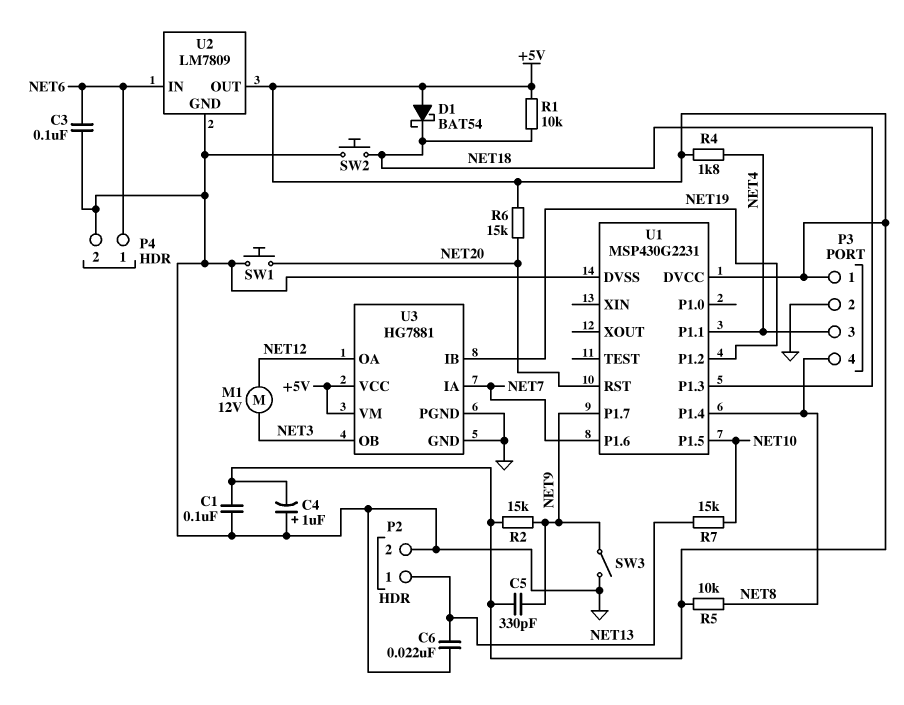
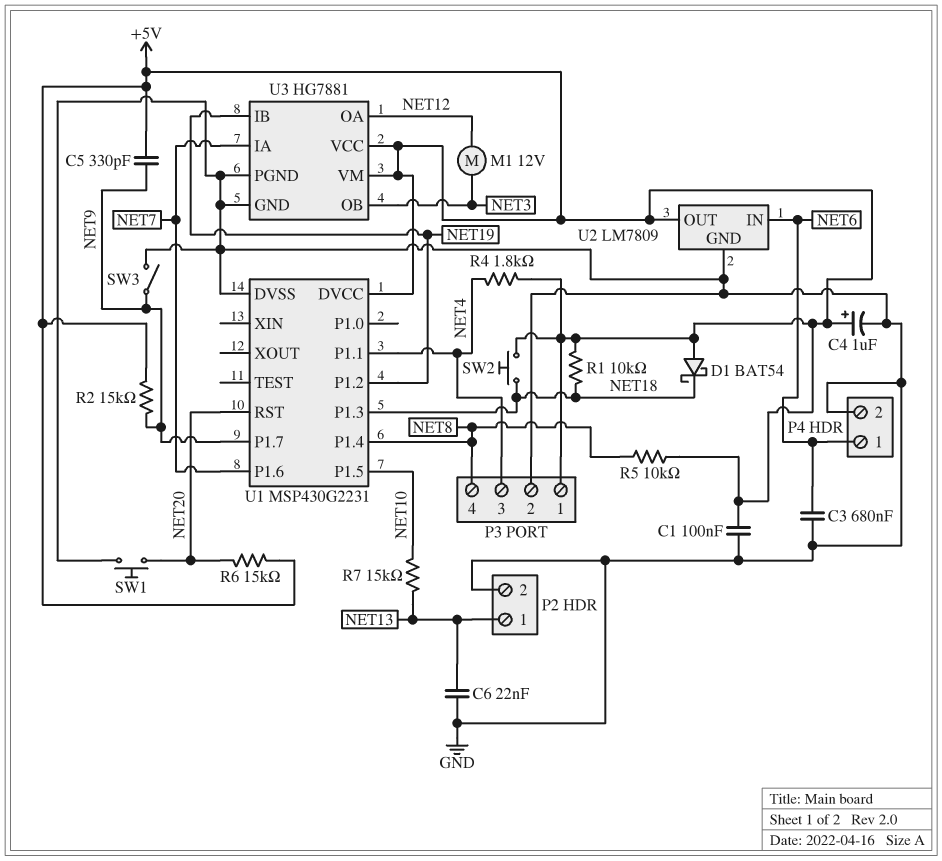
C3: 100nF (GND, NET6) -> 680nF (GND, NET6)
C4: 1uF (plus GND, minus +5V) -> 1uF (plus +5V, minus GND)
SW2: button (GND, NET18) -> button (+5V, NET18)

